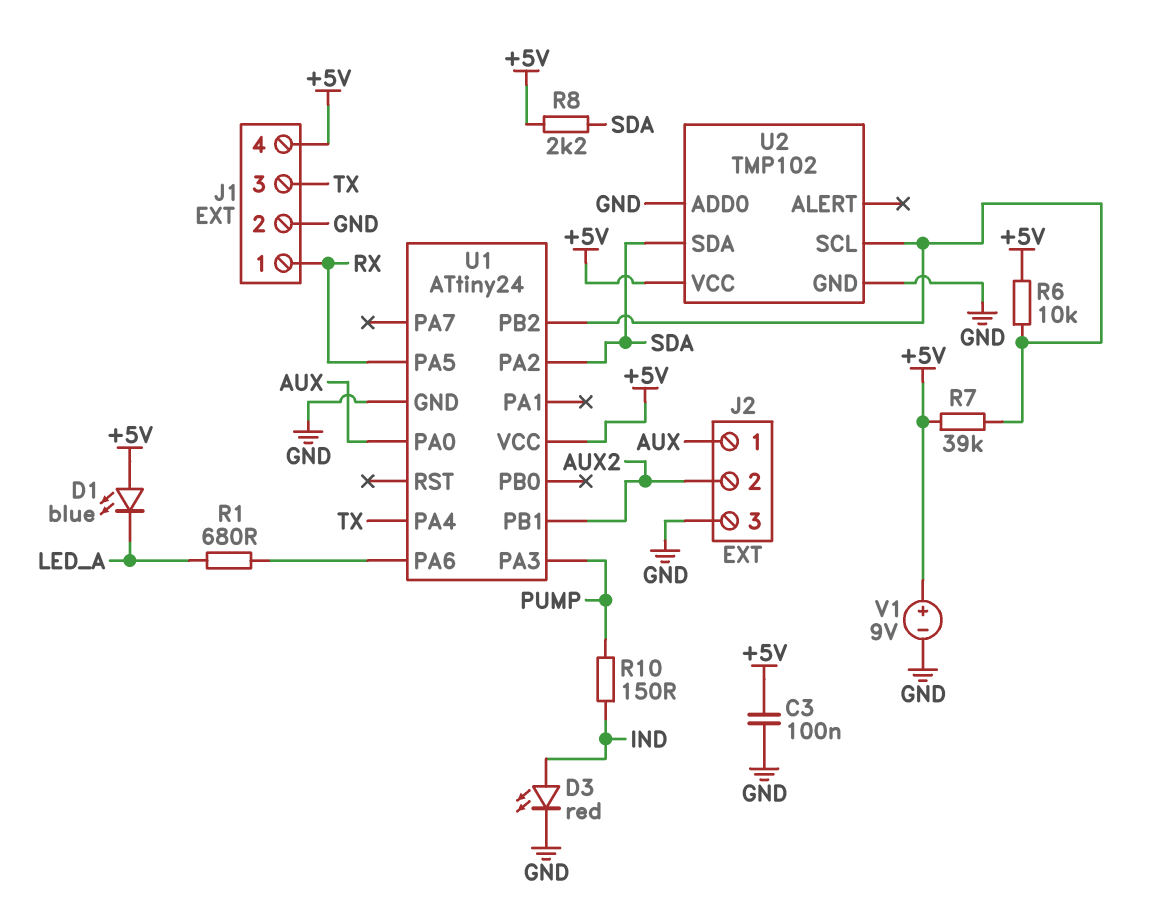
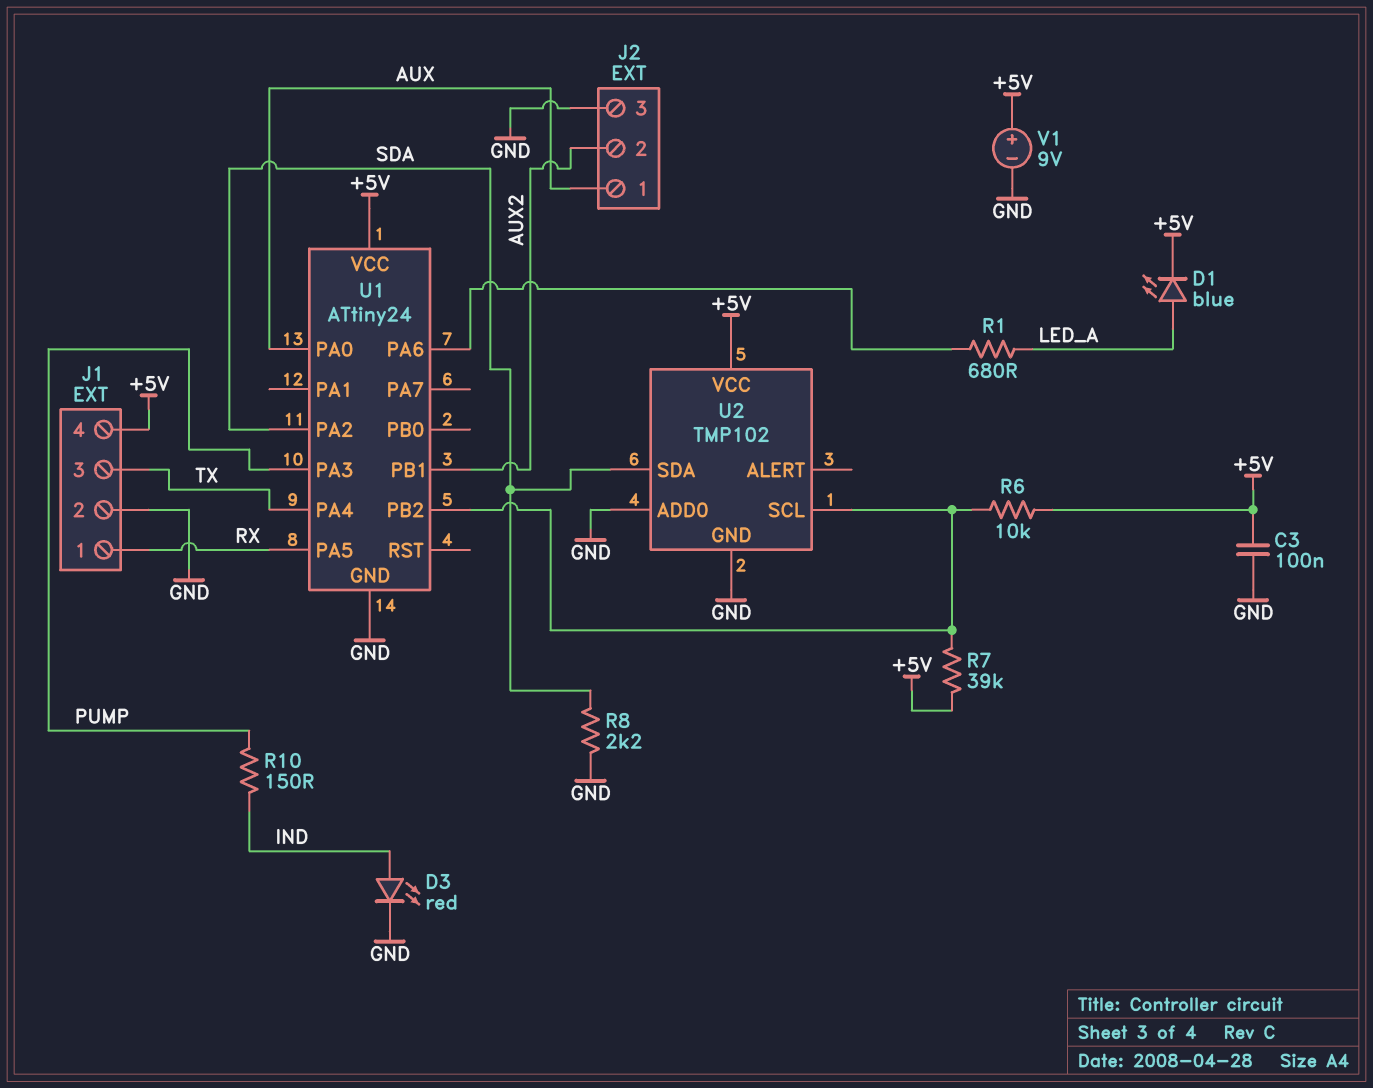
D1: LED blue (A +5V, K LED_A) -> LED blue (A LED_A, K +5V)
R8: 2.2k (+5V, SDA) -> 2.2k (GND, SDA)

